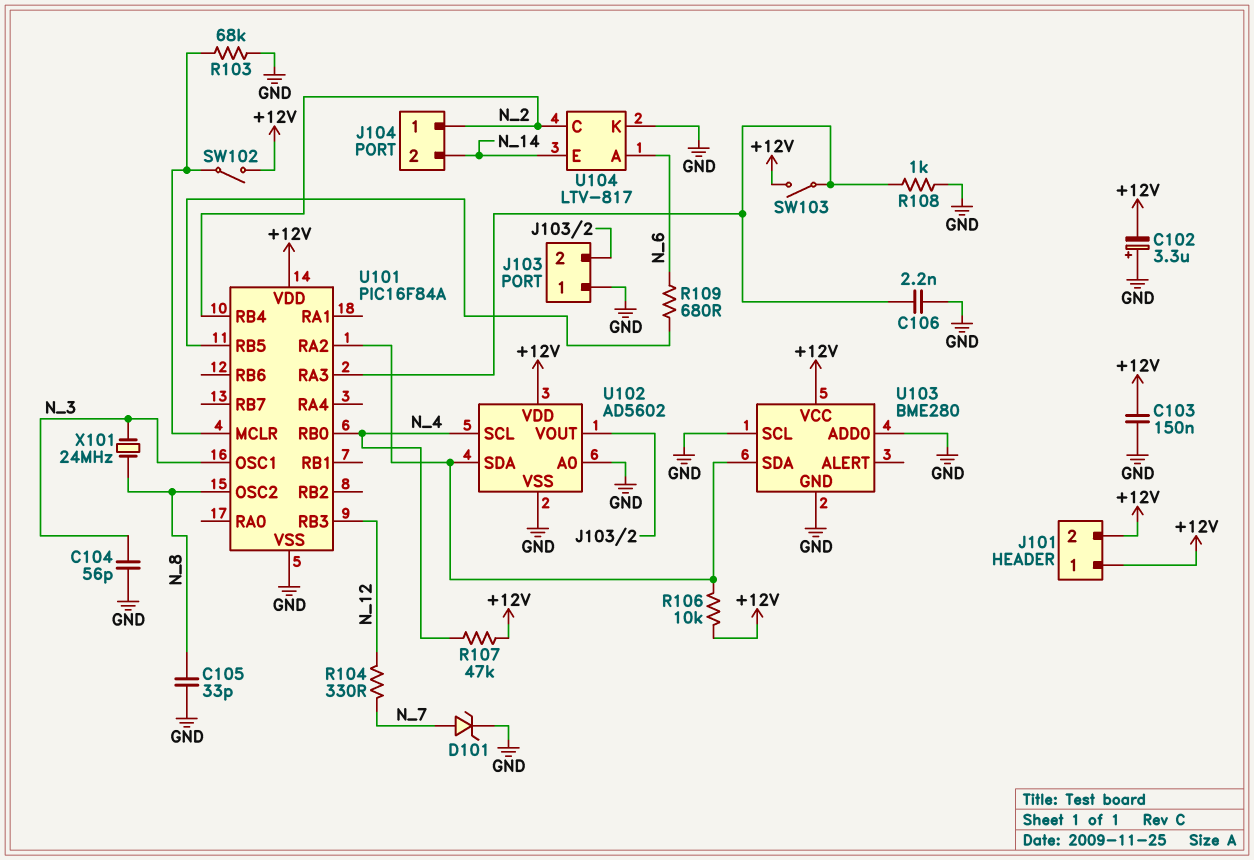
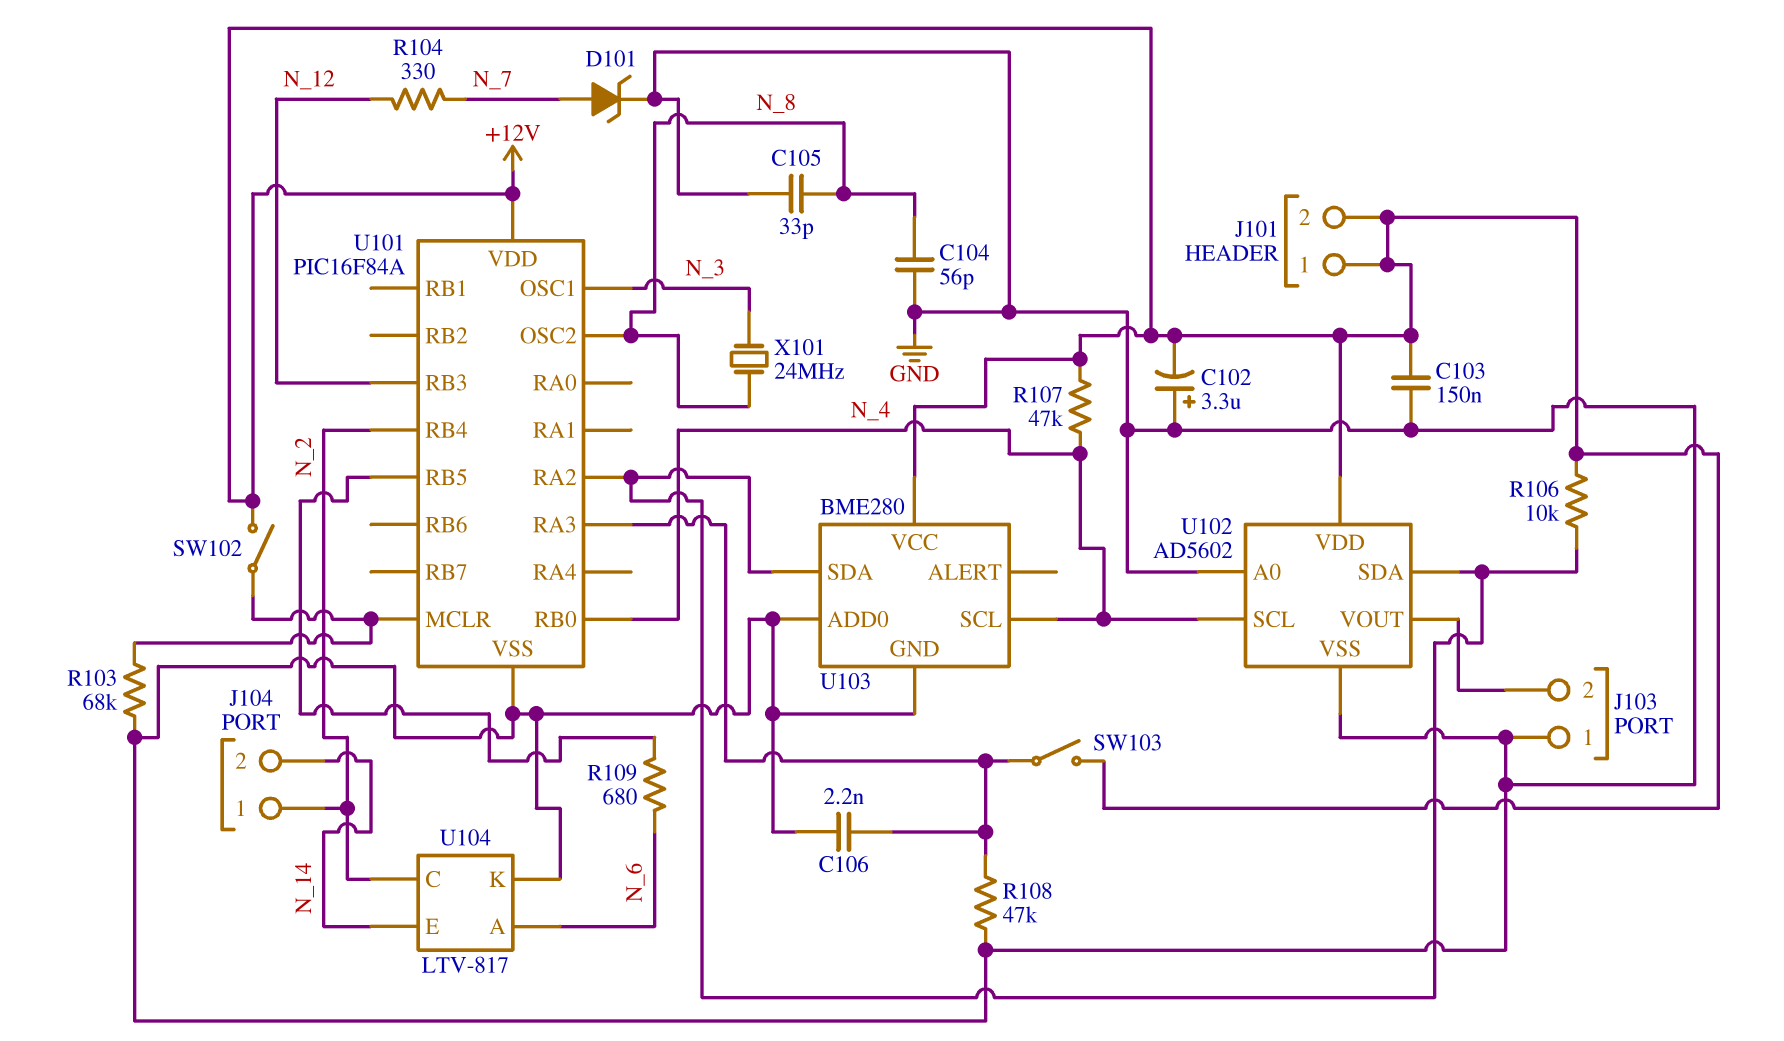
C104: 56pF (GND, N_3) -> 56pF (GND, N_8)
R108: 1k (GND, U101/RA3) -> 47k (GND, U101/RA3)
U103 pin SCL: GND -> N_4

